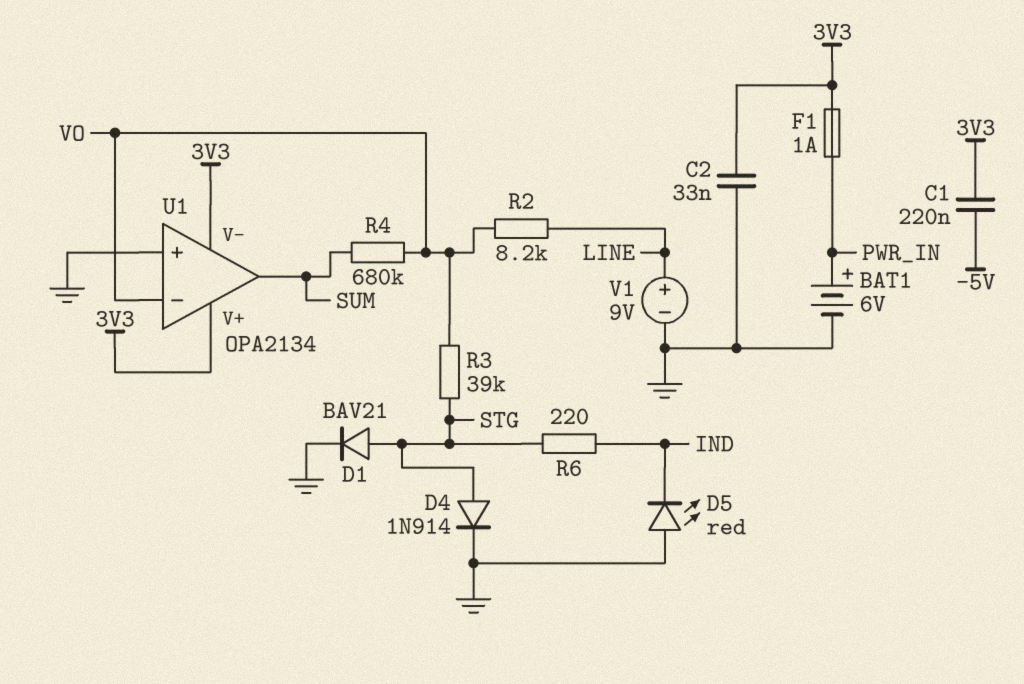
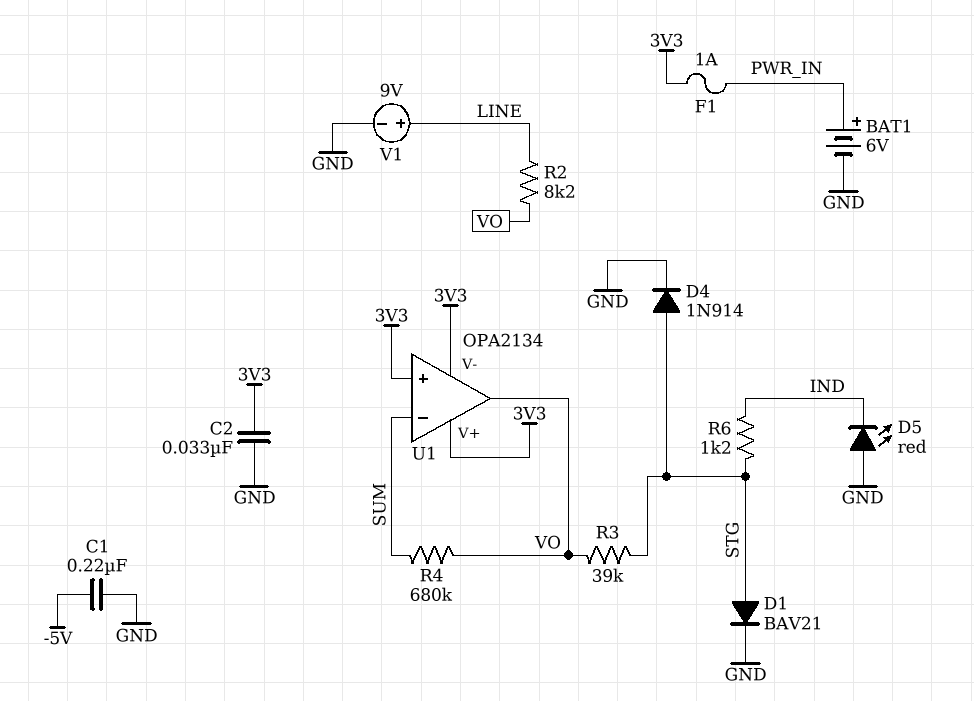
C1: 220nF (-5V, 3V3) -> 220nF (-5V, GND)
R6: 220 (IND, STG) -> 1.2k (IND, STG)
U1 pin in+: GND -> 3V3
U1 pin in-: VO -> SUM
U1 pin out: SUM -> VO

